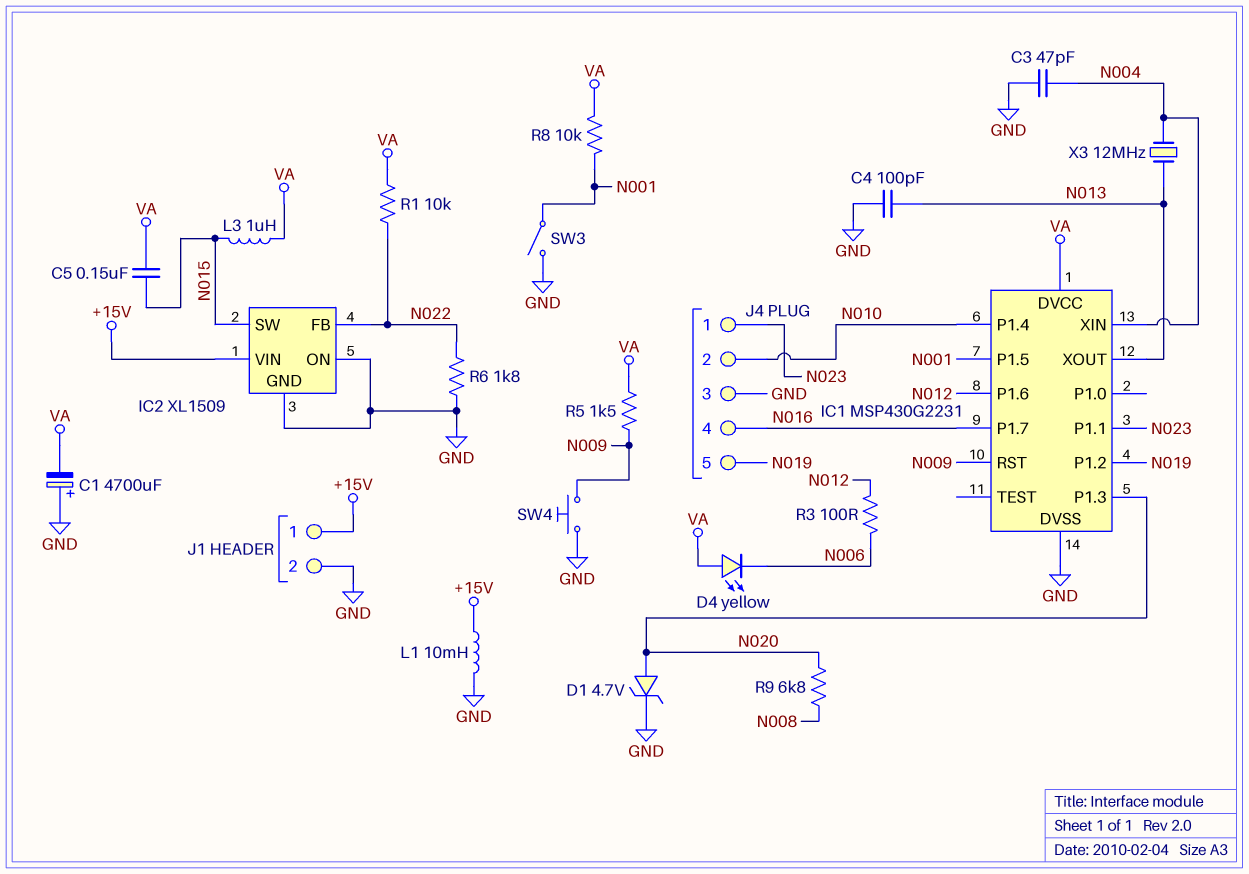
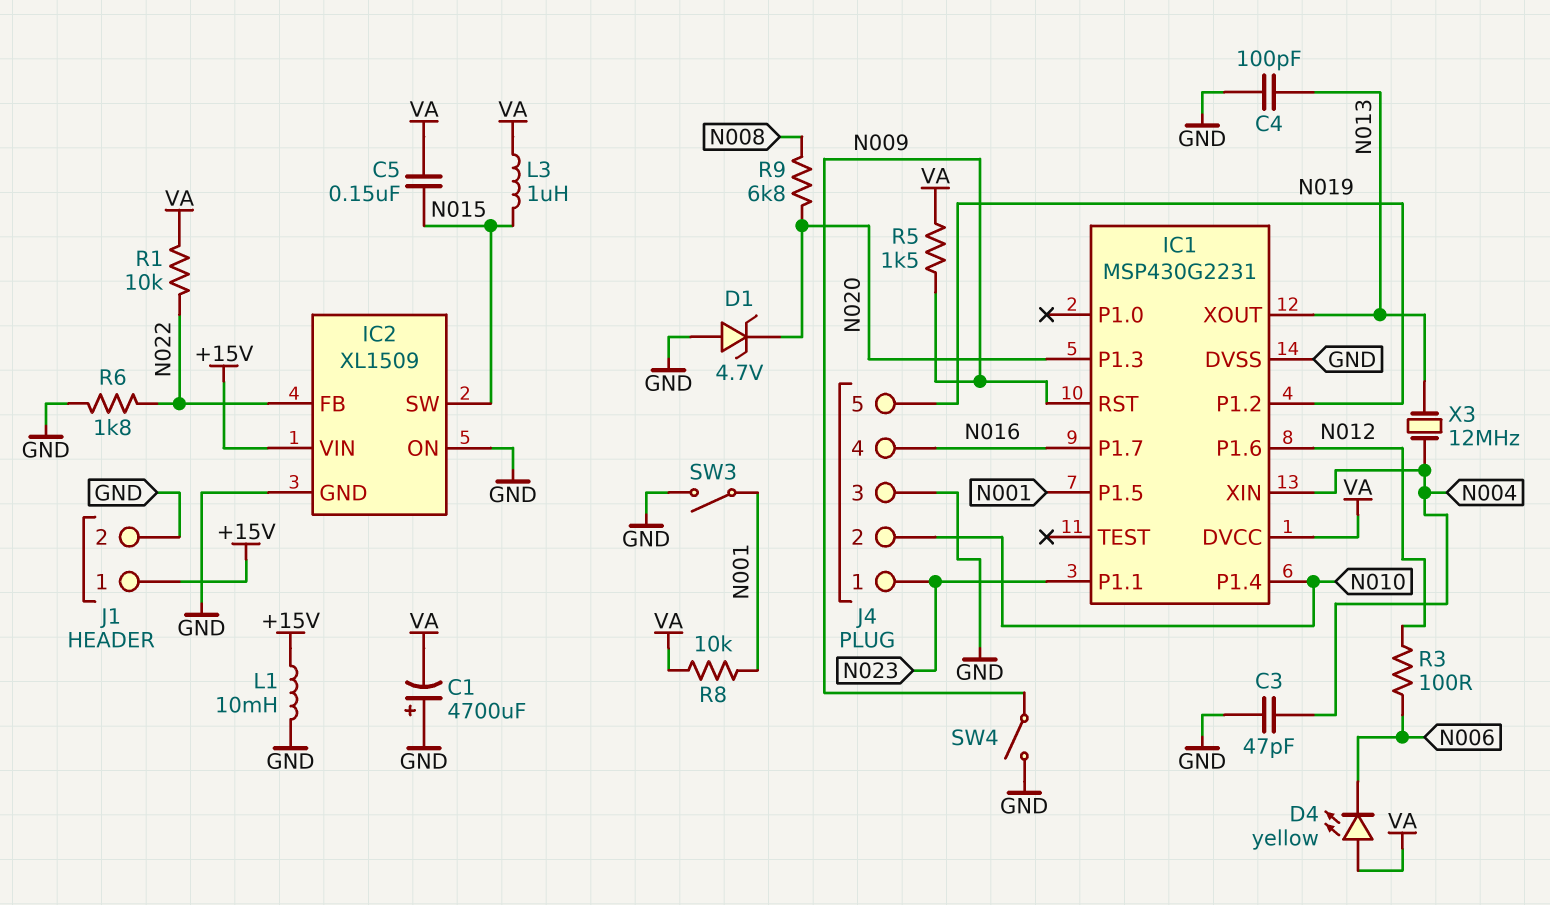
D1: zener 4.7V (A N020, K GND) -> zener 4.7V (A GND, K N020)
SW4: button (GND, N009) -> switch (GND, N009)

